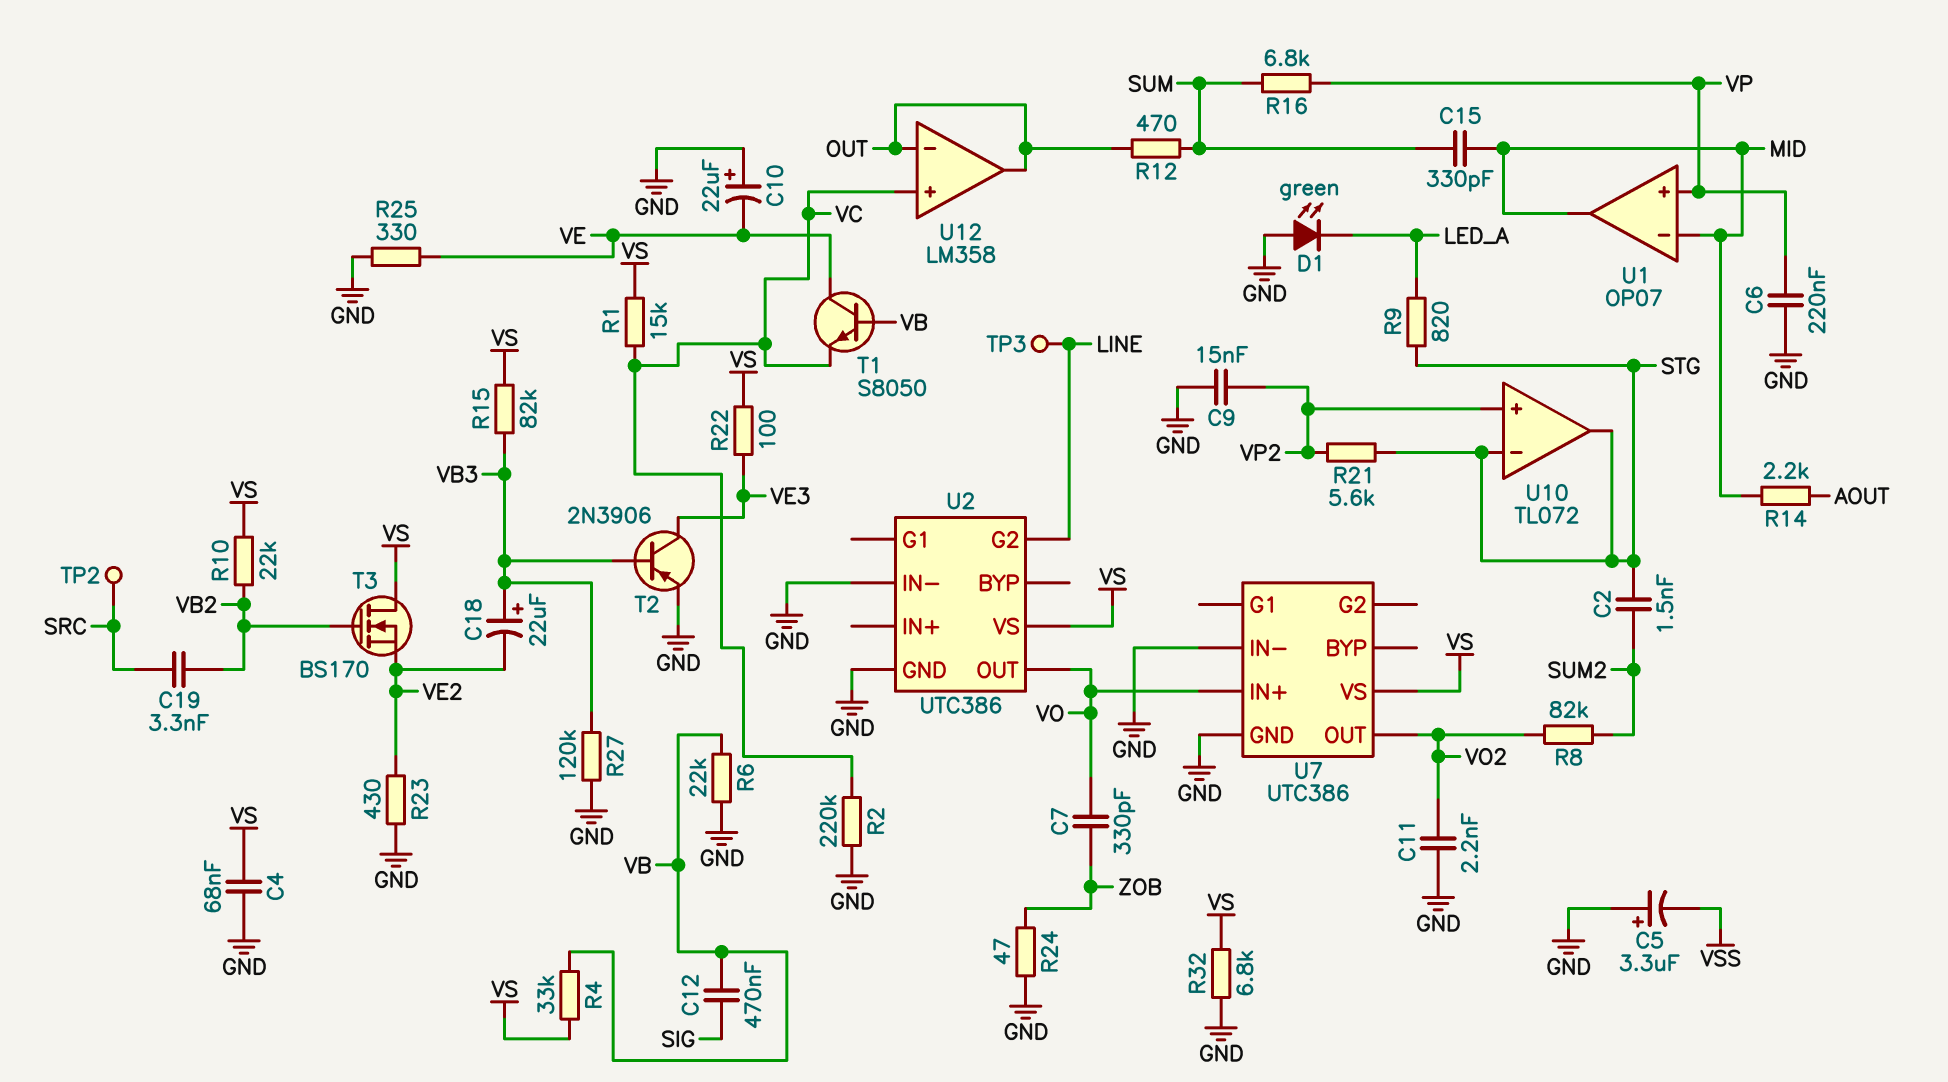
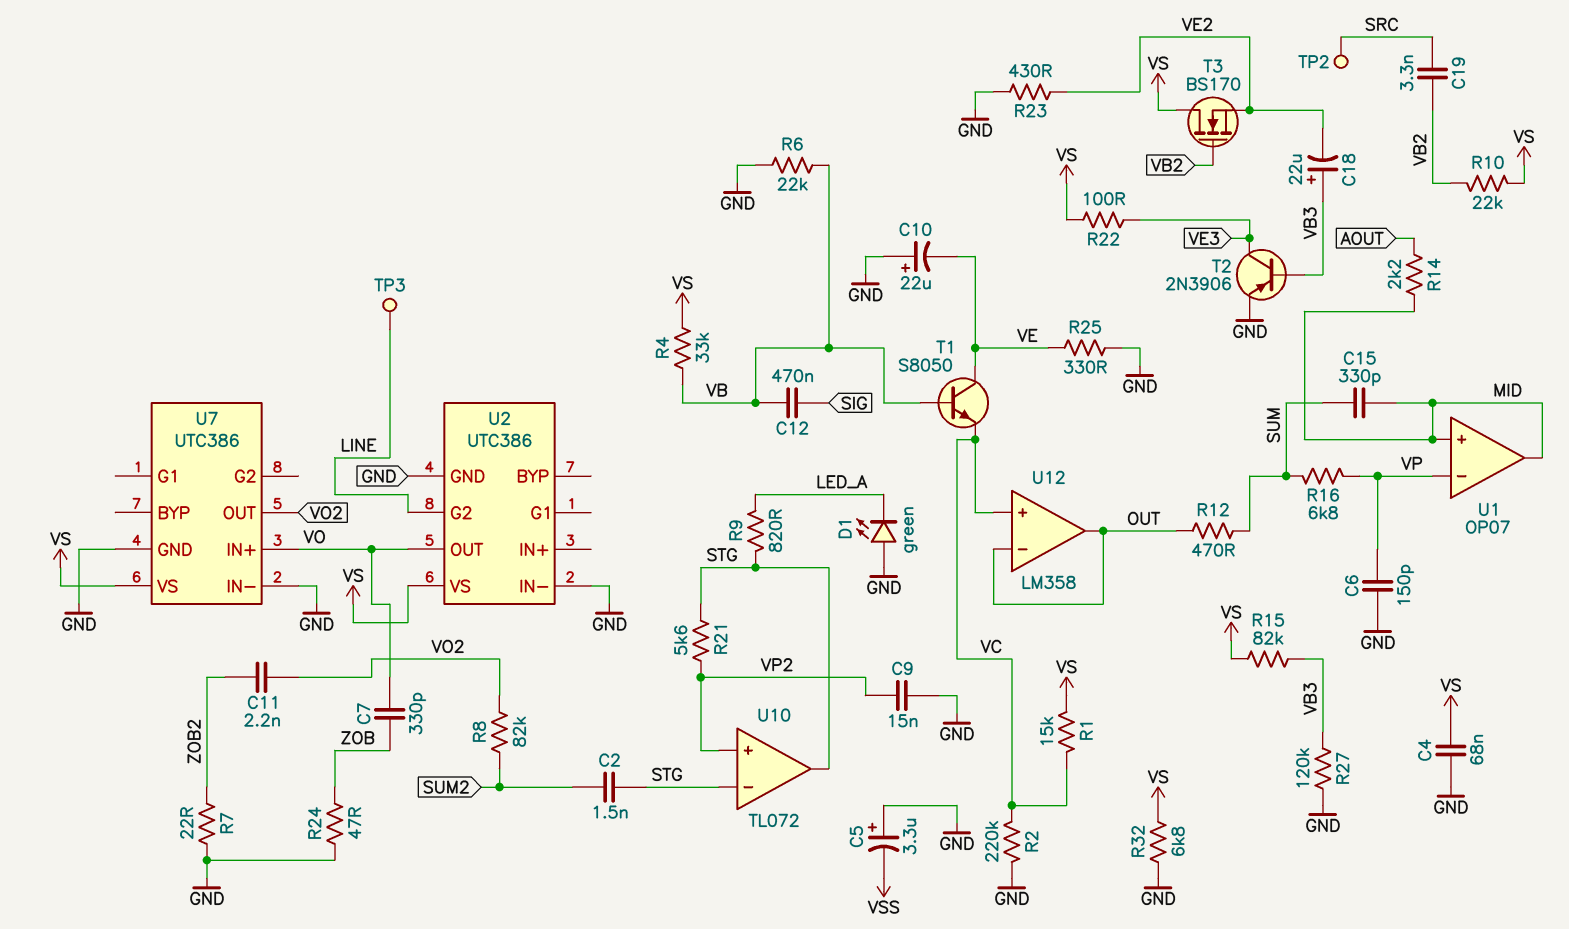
C6: 220nF (GND, VP) -> 150pF (GND, VP)
C11: 2.2nF (GND, VO2) -> 2.2nF (VO2, ZOB2)
R7: none -> 22 (GND, ZOB2)
U1 pin in+: VP -> MID
U1 pin in-: MID -> VP

